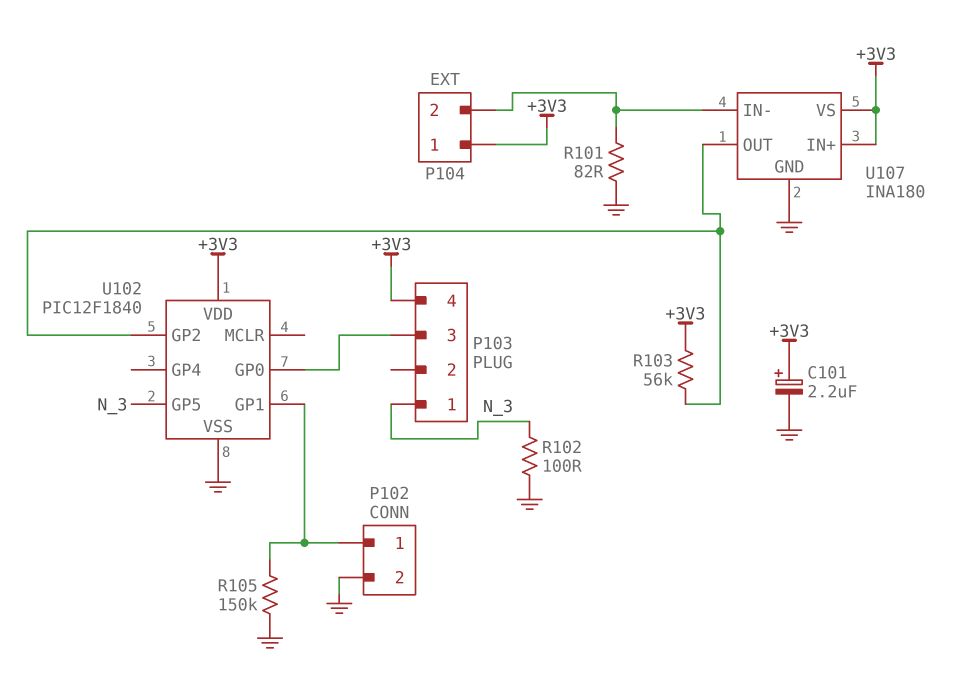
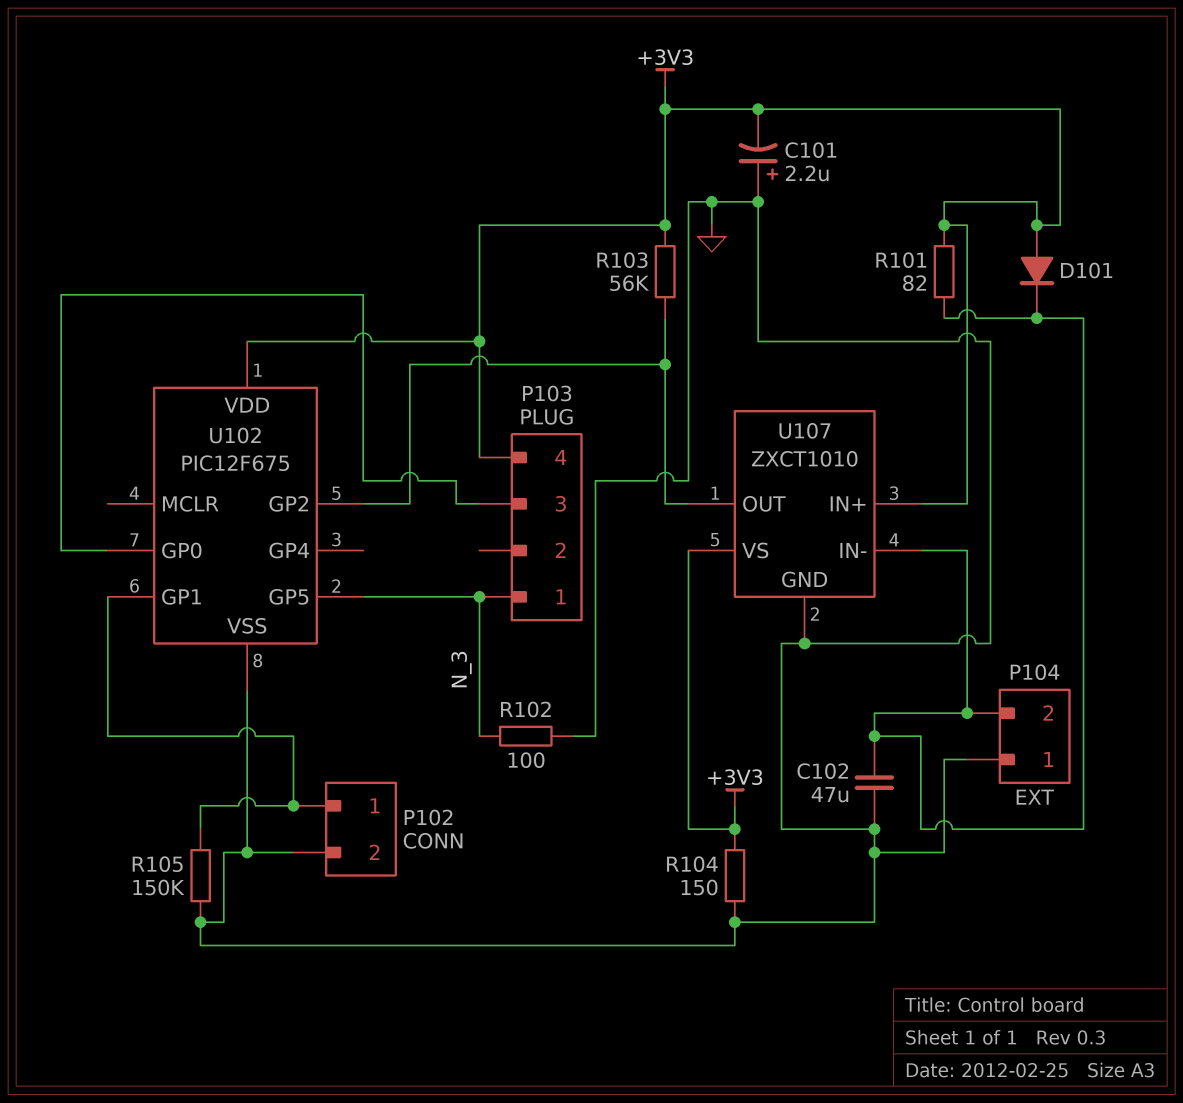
C101: 2.2uF (plus +3V3, minus GND) -> 2.2uF (plus GND, minus +3V3)
C102: none -> 47uF (GND, P104/2)
D101: none -> diode (A +3V3, K P104/2)
P104 pin 1: +3V3 -> GND
R101: 82 (GND, P104/2) -> 82 (+3V3, P104/2)
R104: none -> 150 (+3V3, GND)
U102: PIC12F1840 -> PIC12F675
U107: INA180 -> ZXCT1010

